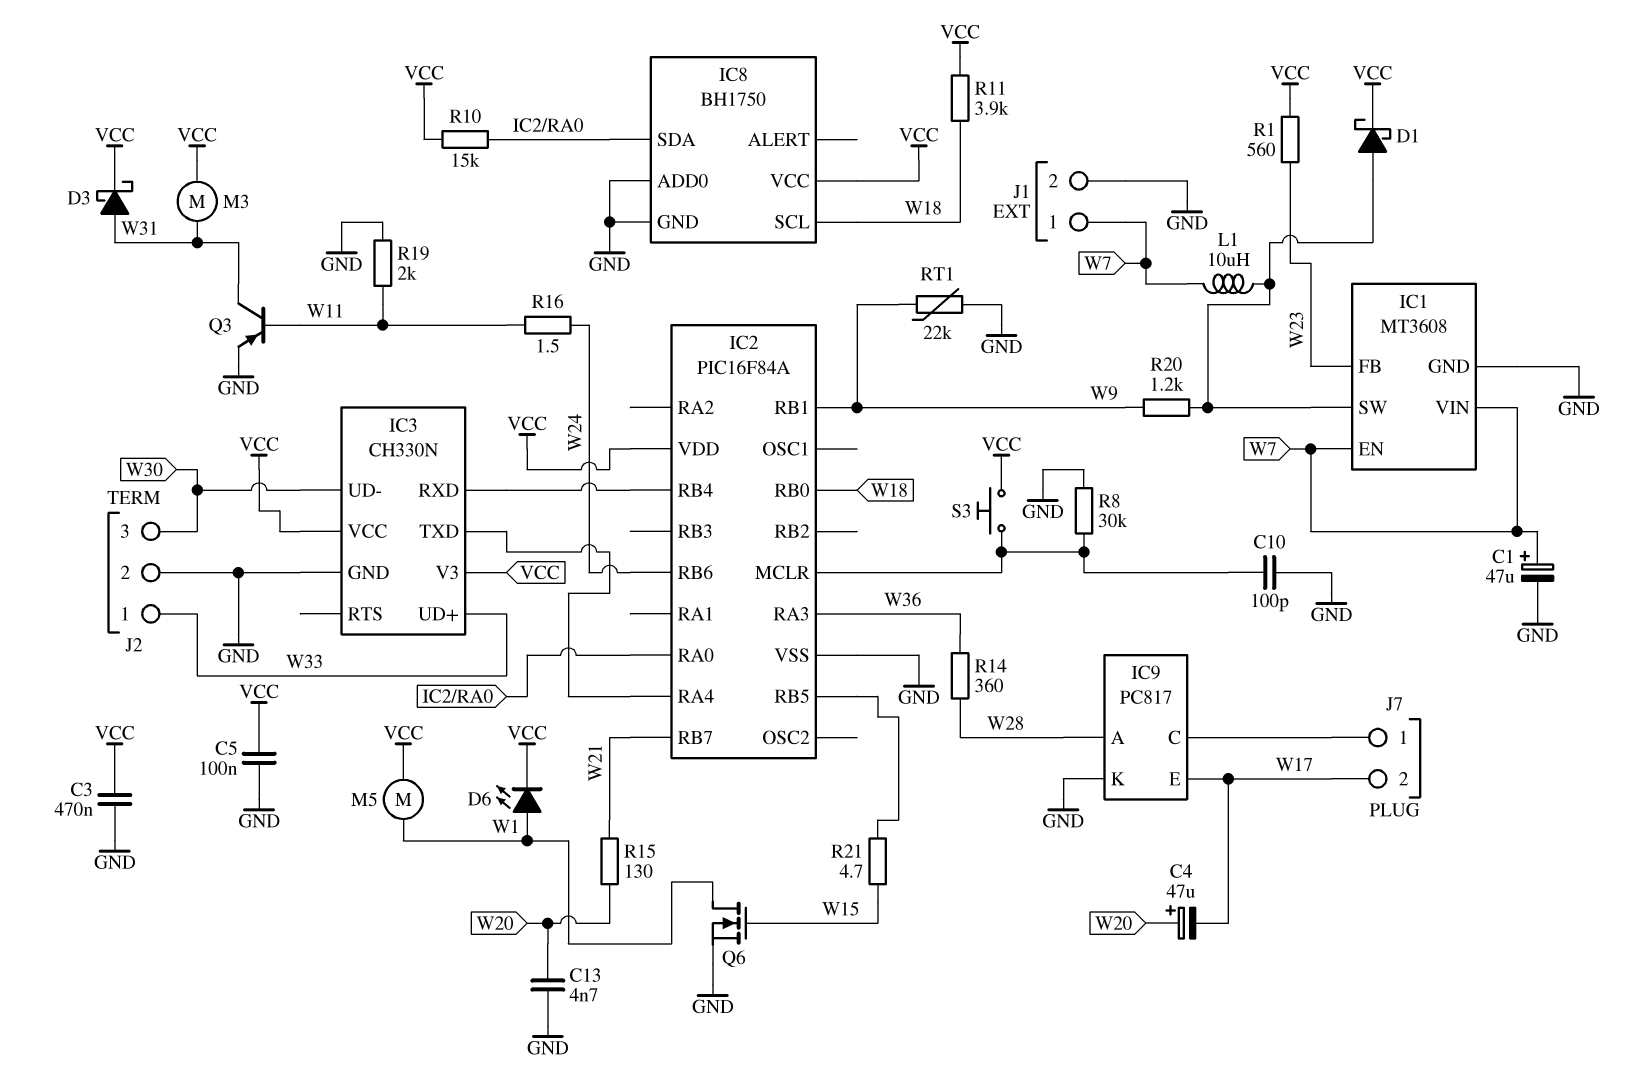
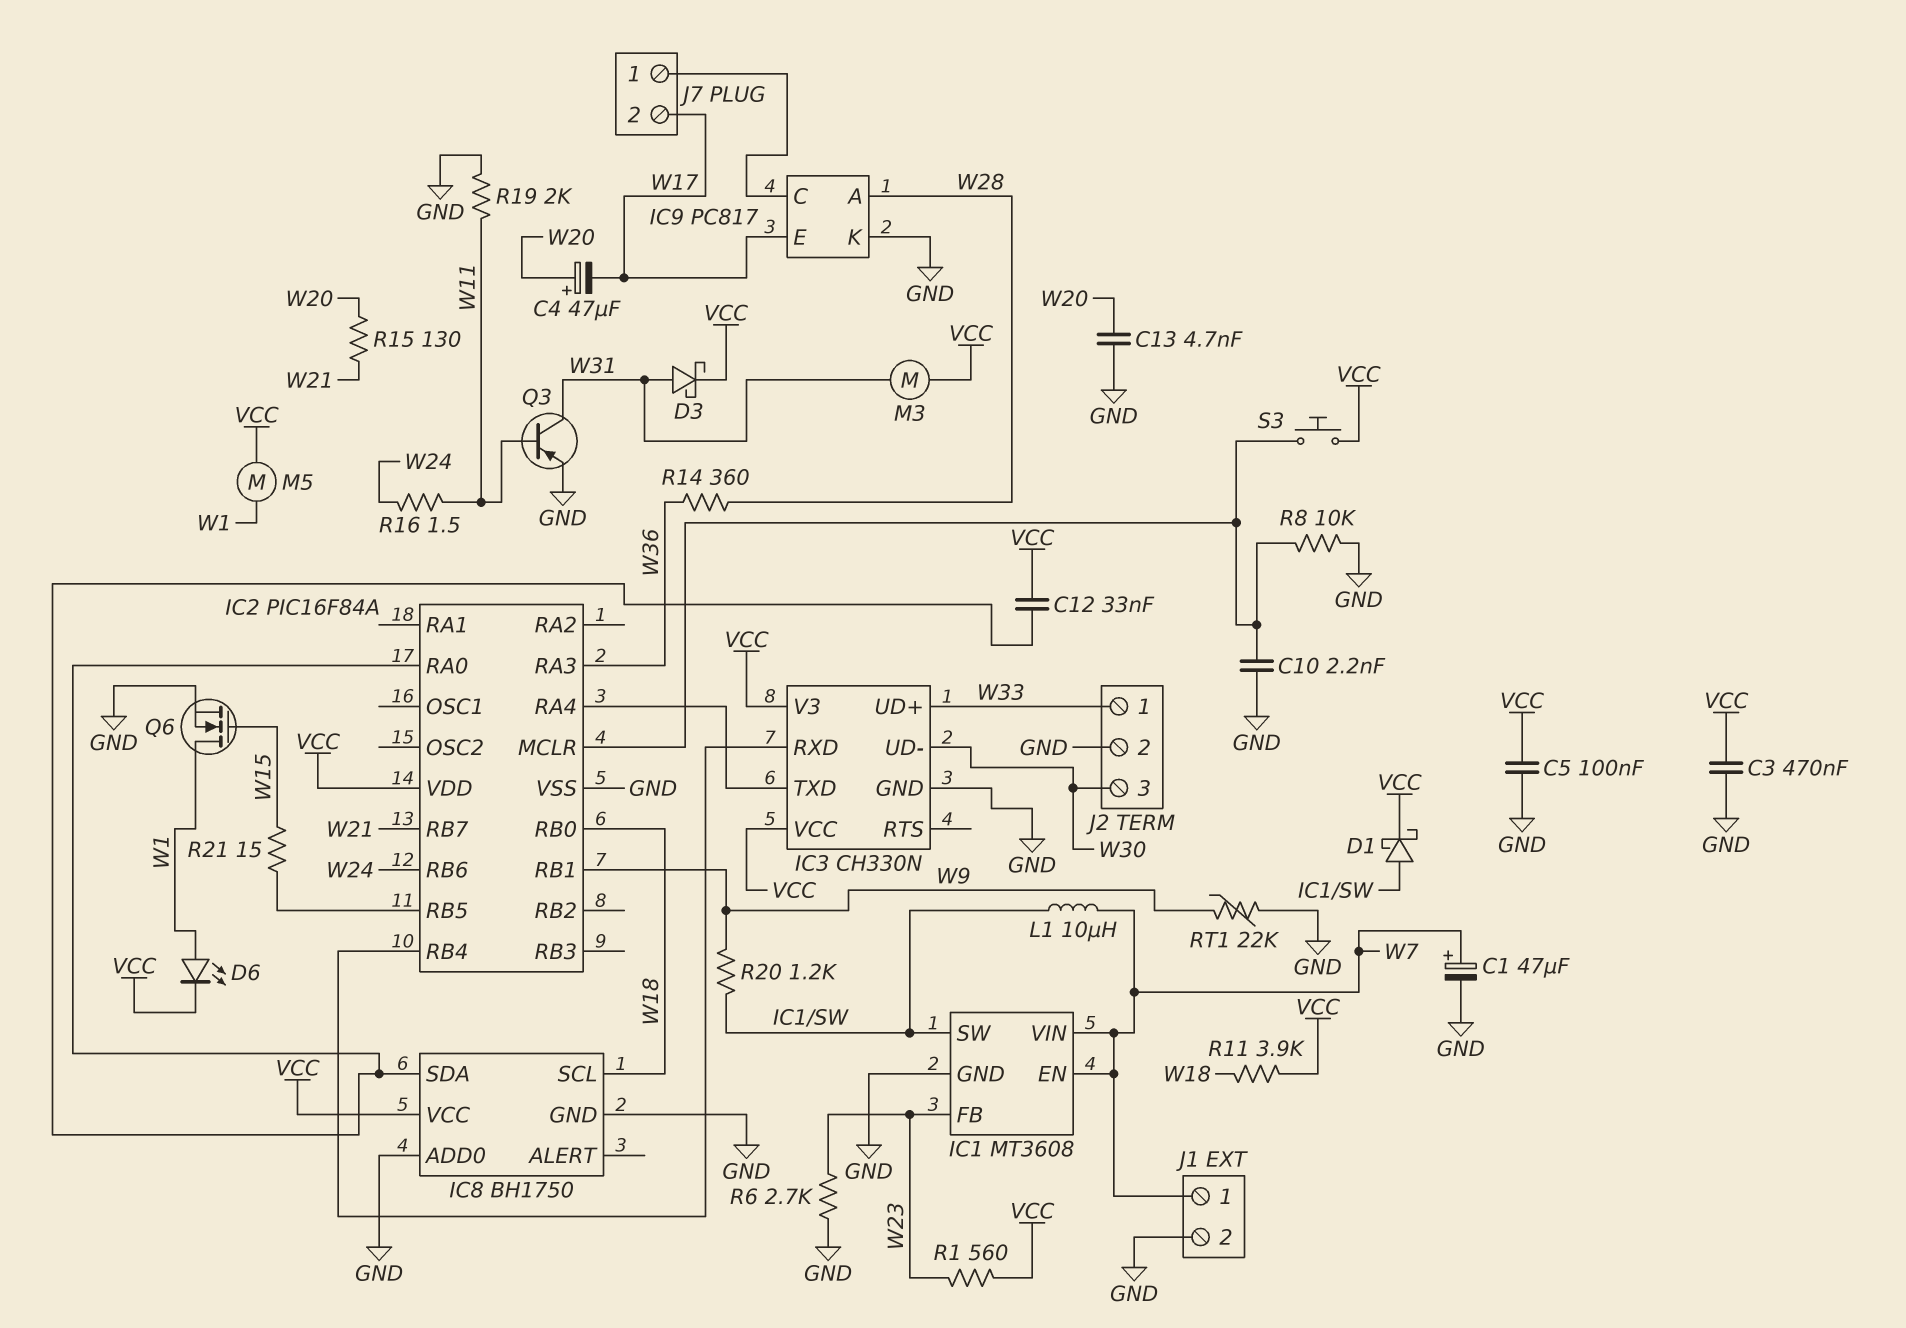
C10: 100pF (GND, IC2/MCLR) -> 2.2nF (GND, IC2/MCLR)
C12: none -> 33nF (IC2/RA0, VCC)
R6: none -> 2.7k (GND, W23)
R8: 30k (GND, IC2/MCLR) -> 10k (GND, IC2/MCLR)
R10: 15k (IC2/RA0, VCC) -> none
R21: 4.7 (IC2/RB5, W15) -> 15 (IC2/RB5, W15)

